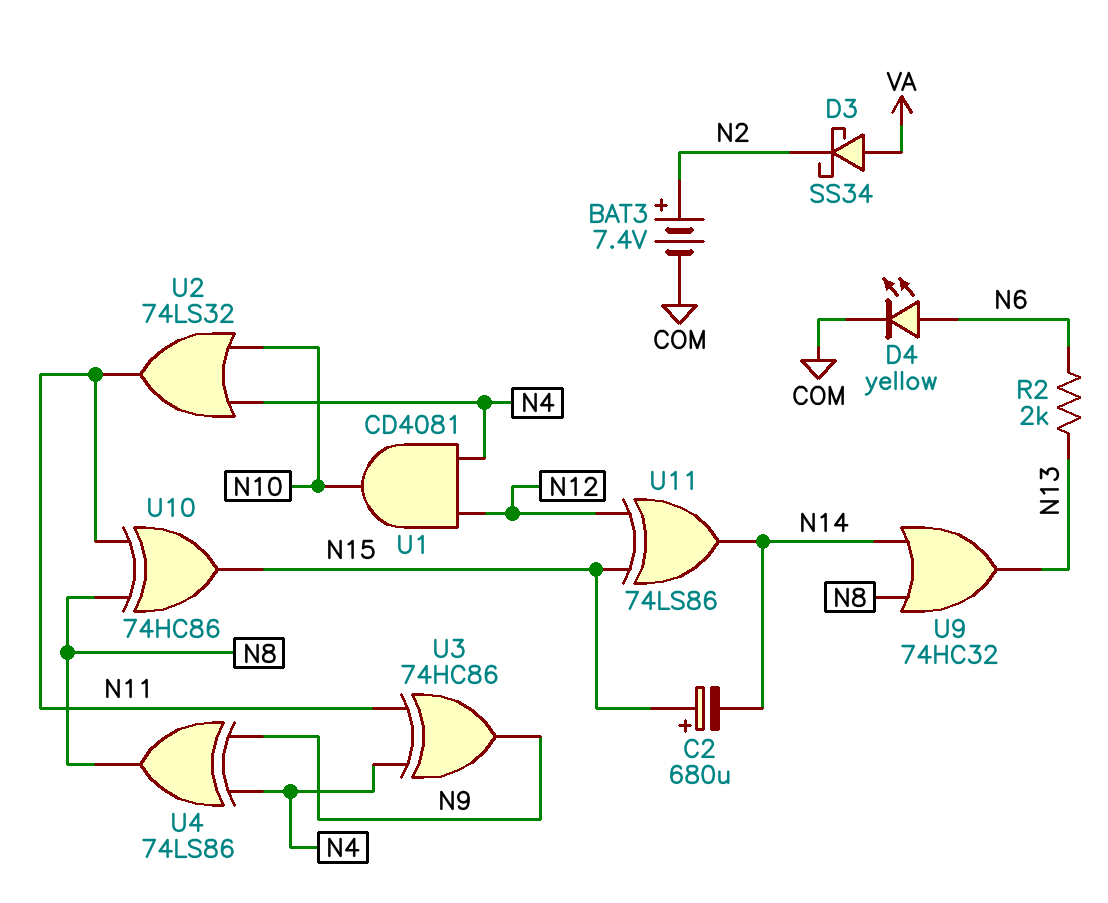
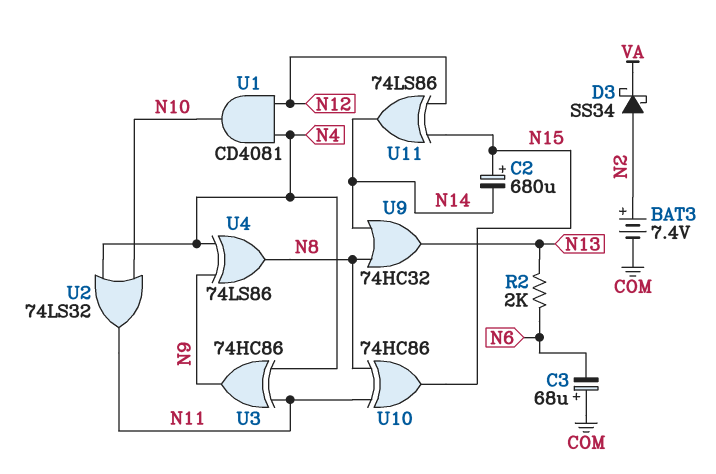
C3: none -> 68uF (plus COM, minus N6)
D3: schottky SS34 (A VA, K N2) -> schottky SS34 (A N2, K VA)
D4: LED yellow (A N6, K COM) -> none

